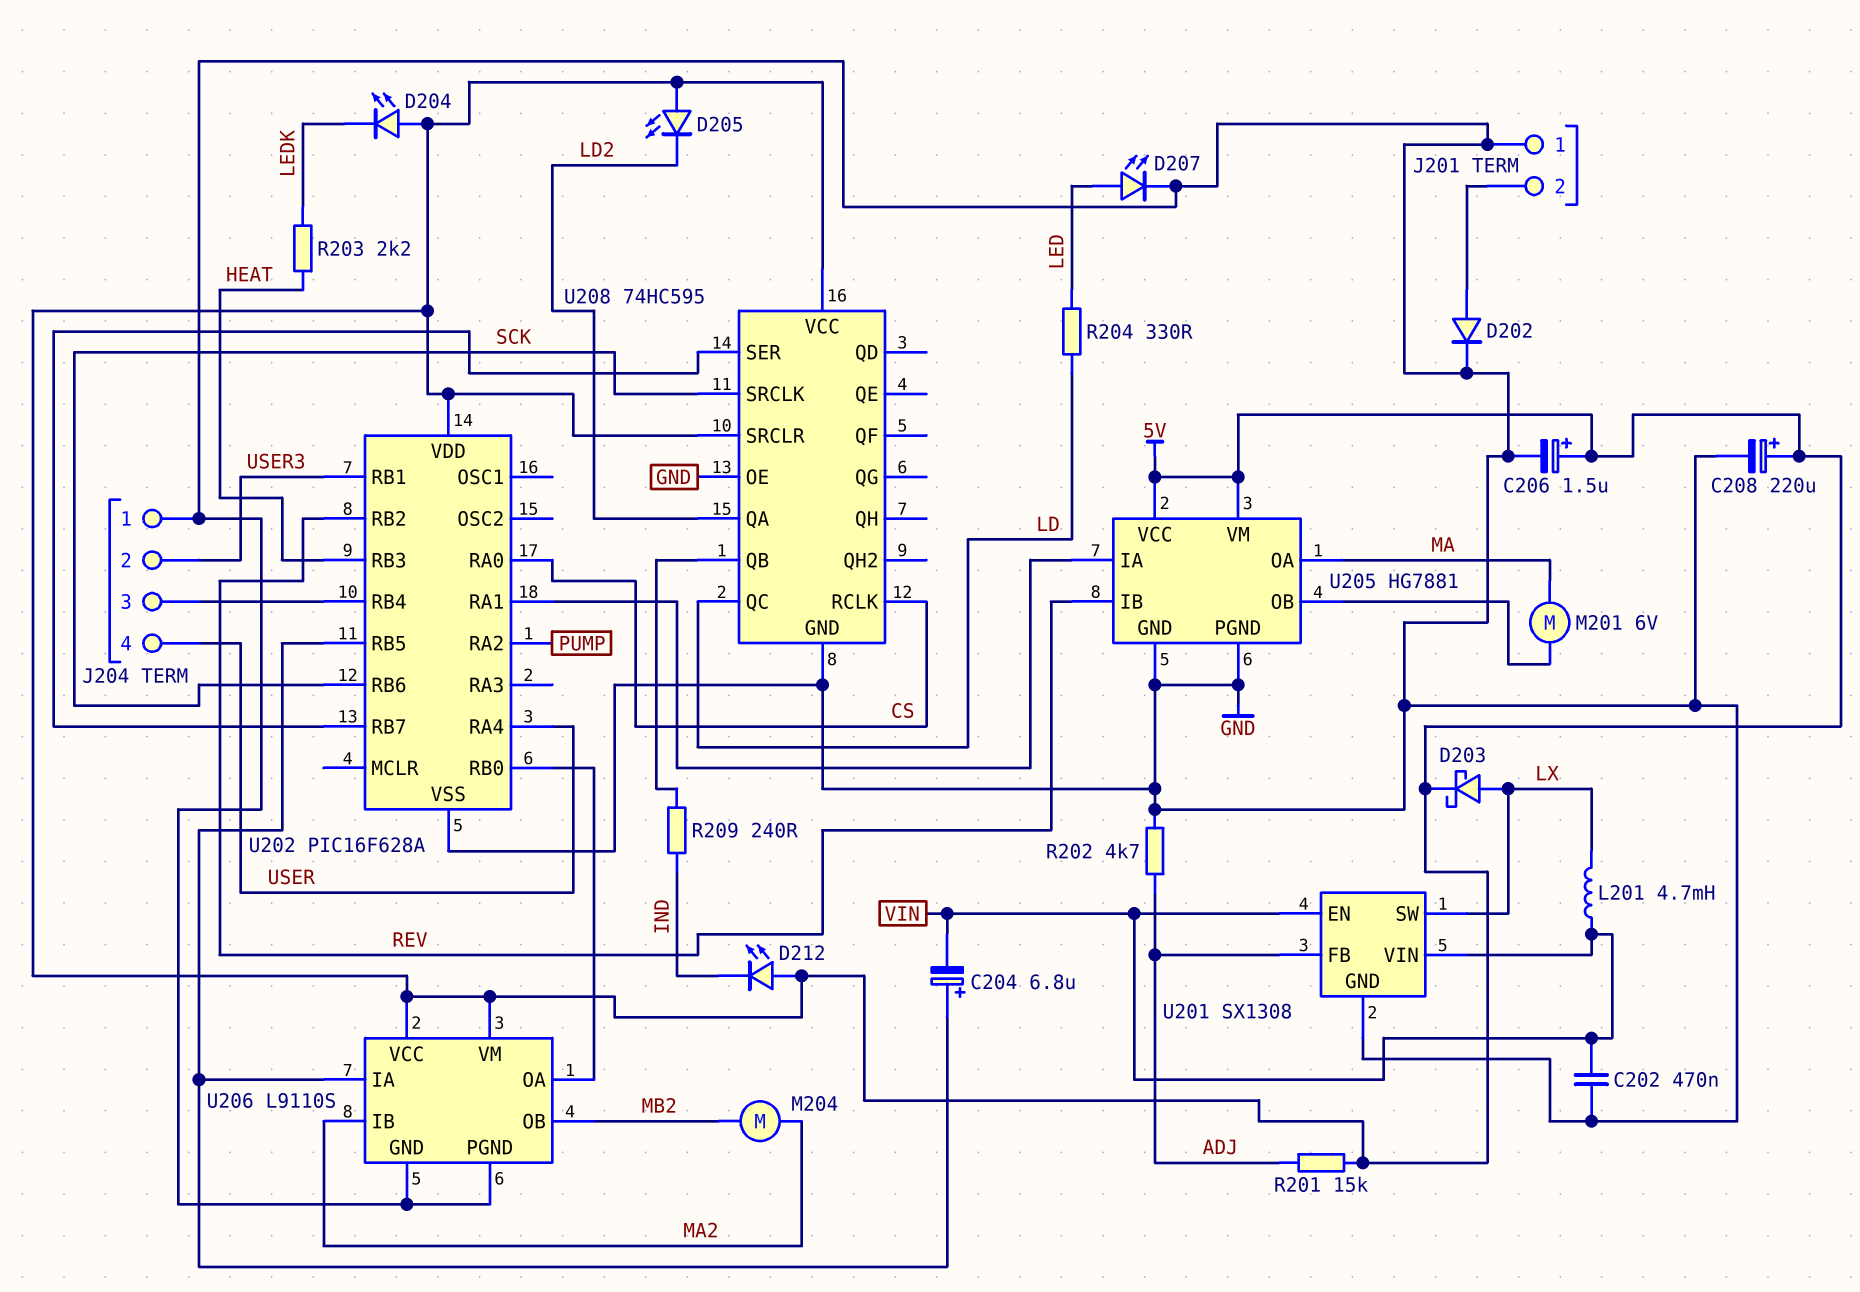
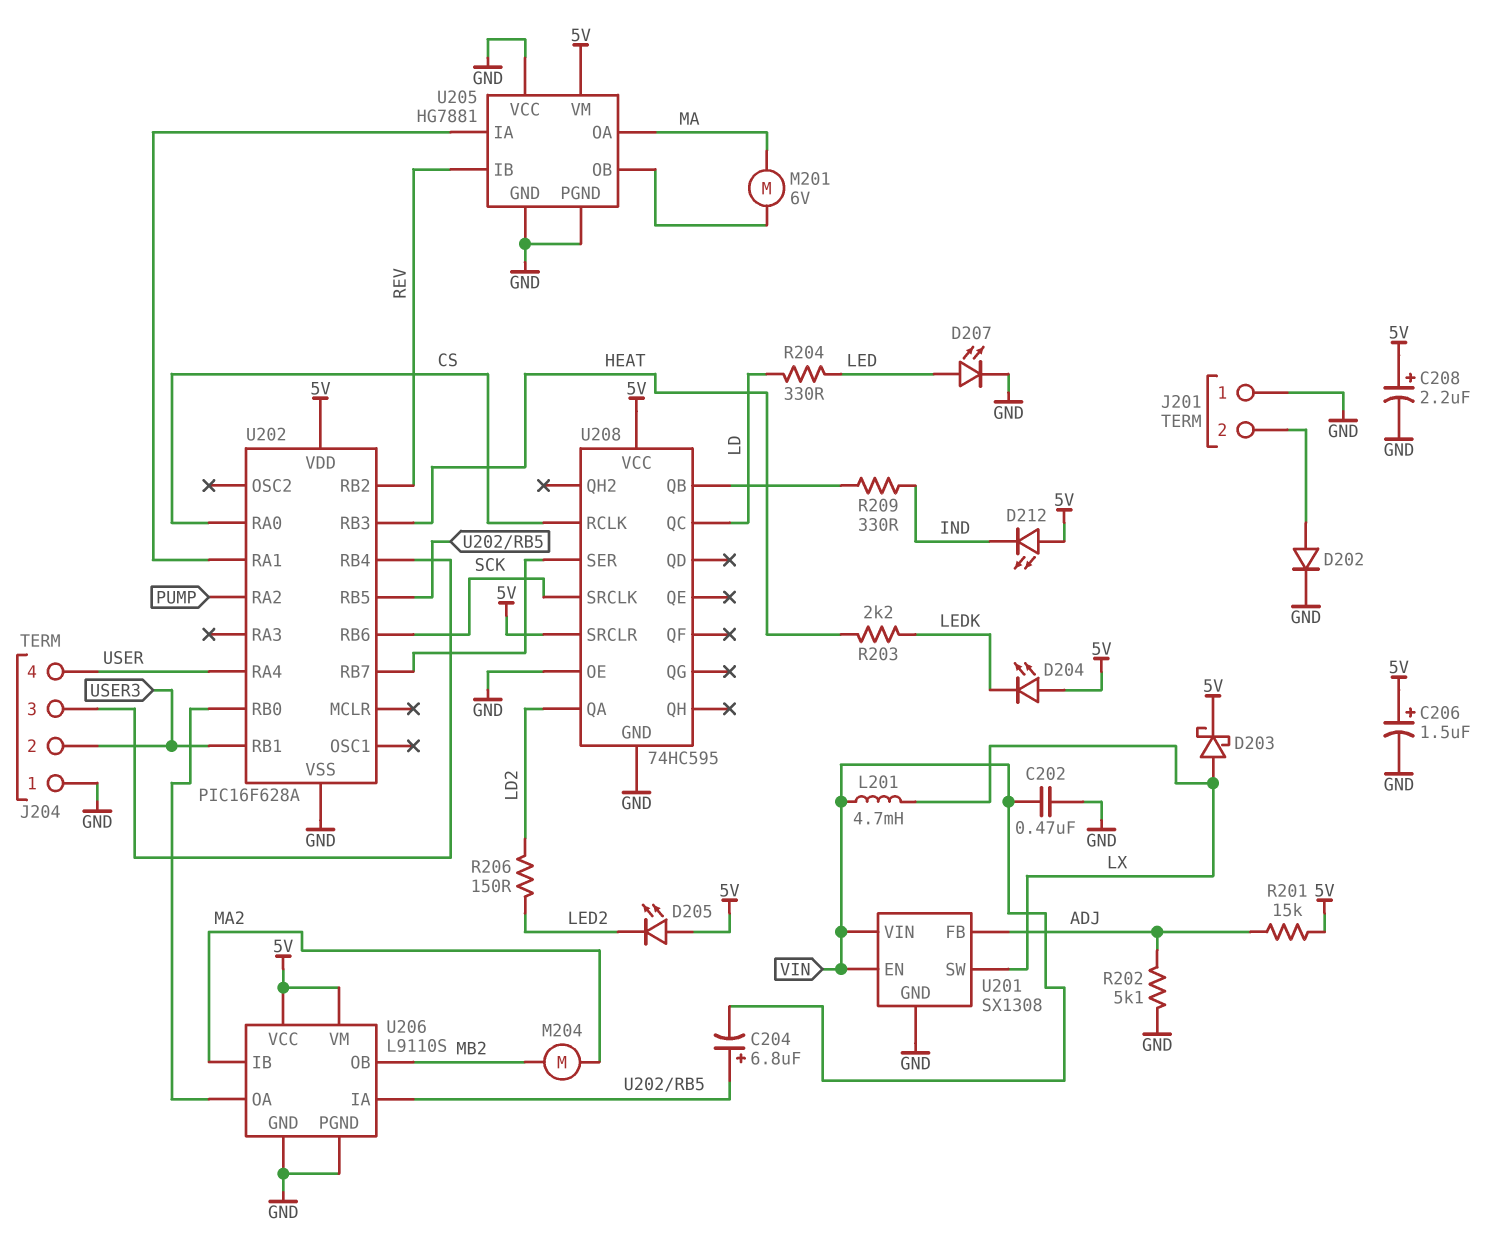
C208: 220uF (plus 5V, minus GND) -> 2.2uF (plus 5V, minus GND)
D205: LED (A 5V, K LD2) -> LED (A 5V, K LED2)
R202: 4.7k (ADJ, GND) -> 5.1k (ADJ, GND)
R206: none -> 150 (LD2, LED2)
R209: 240 (IND, U208/QB) -> 330 (IND, U208/QB)
U205 pin VCC: 5V -> GND

